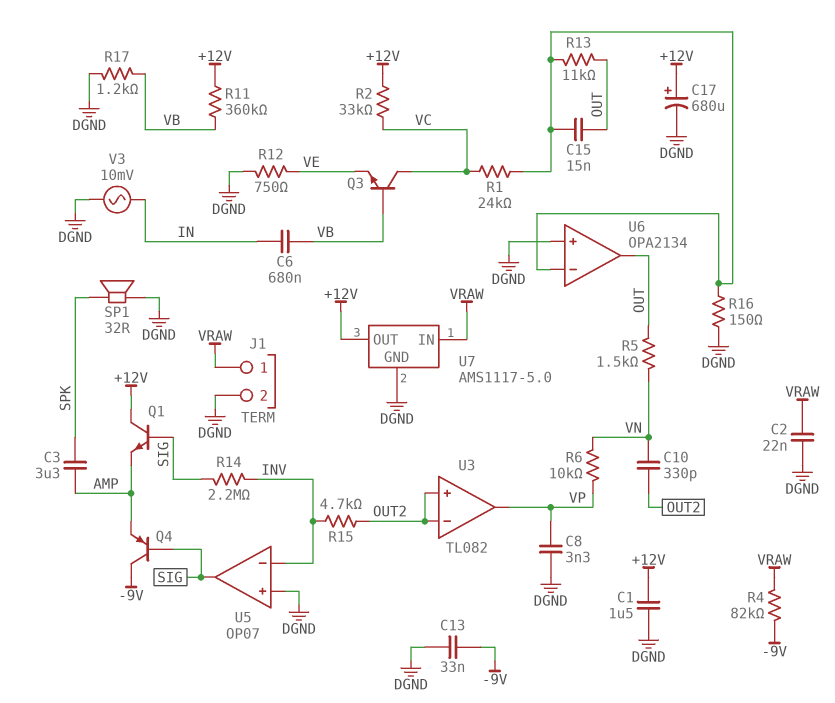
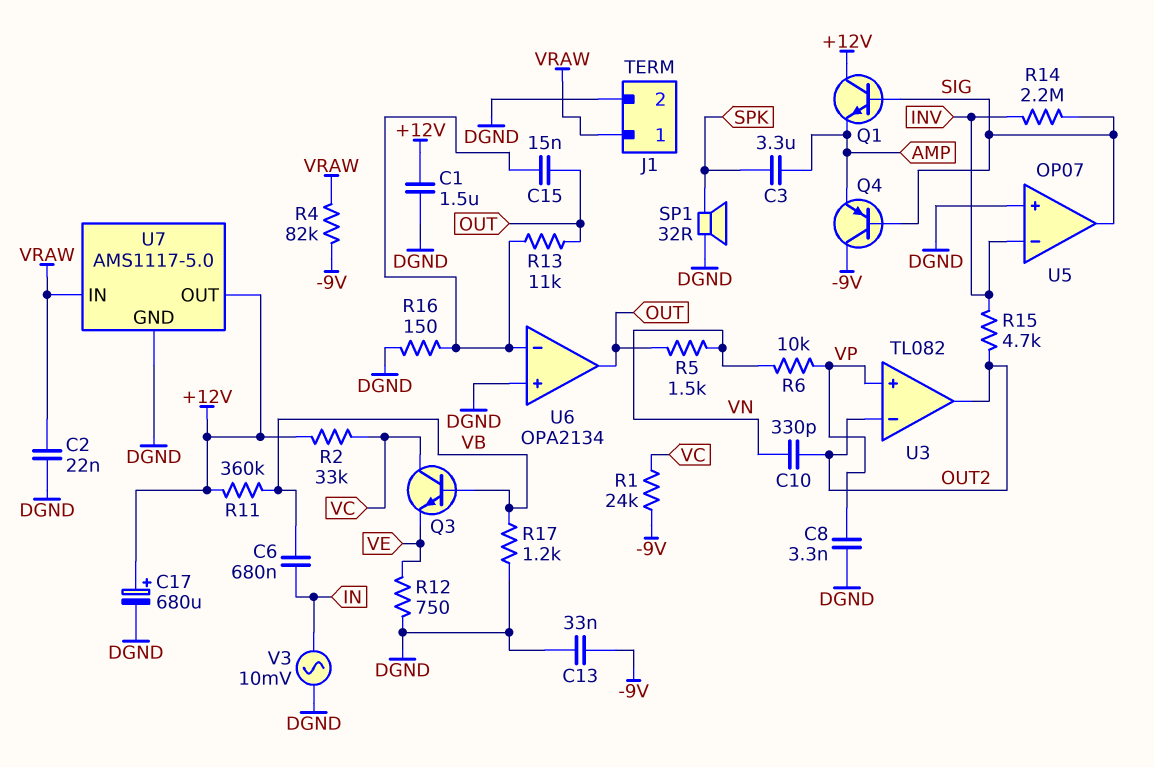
R1: 24k (U6/in-, VC) -> 24k (-9V, VC)
U3 pin in+: OUT2 -> VP
U3 pin out: VP -> OUT2

